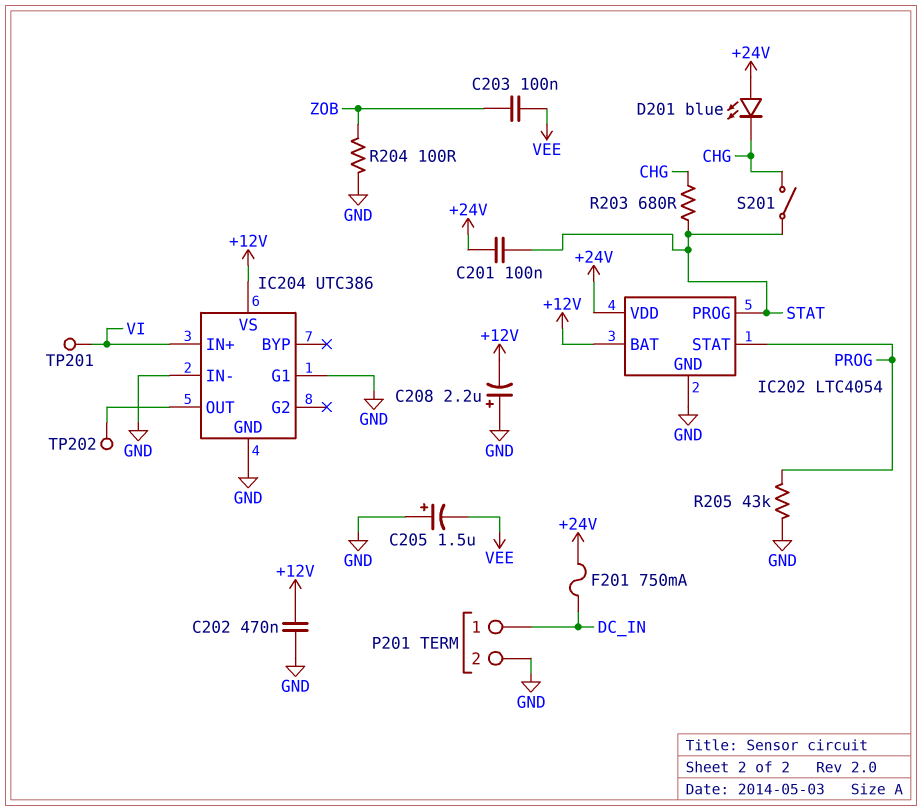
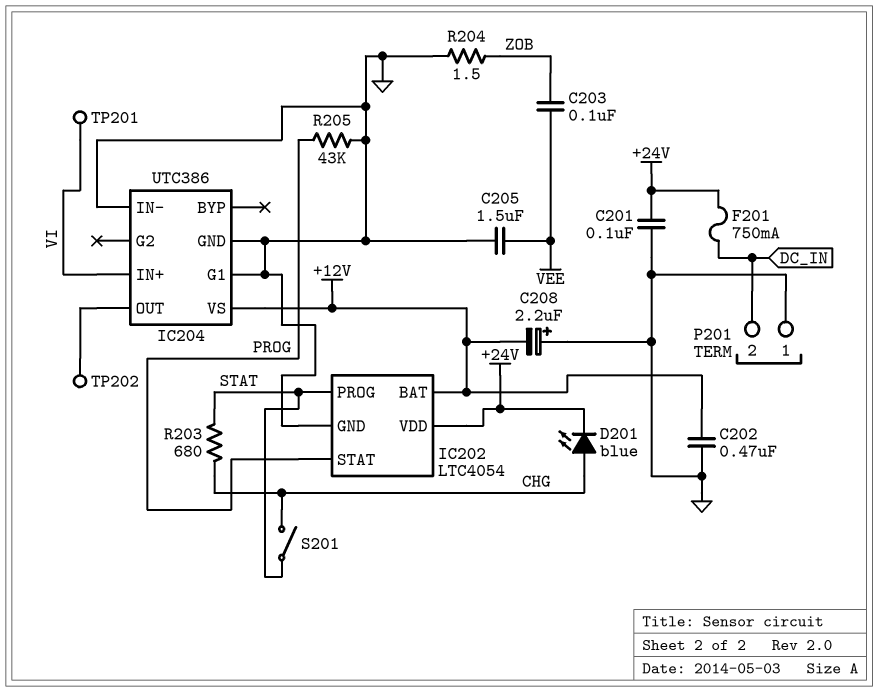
C201: 100nF (+24V, STAT) -> 100nF (+24V, GND)
C205: 1.5uF (plus GND, minus VEE) -> 1.5uF (GND, VEE)
D201: LED blue (A +24V, K CHG) -> LED blue (A CHG, K +24V)
P201 pin 1: DC_IN -> GND
P201 pin 2: GND -> DC_IN
R204: 100 (GND, ZOB) -> 1.5 (GND, ZOB)

